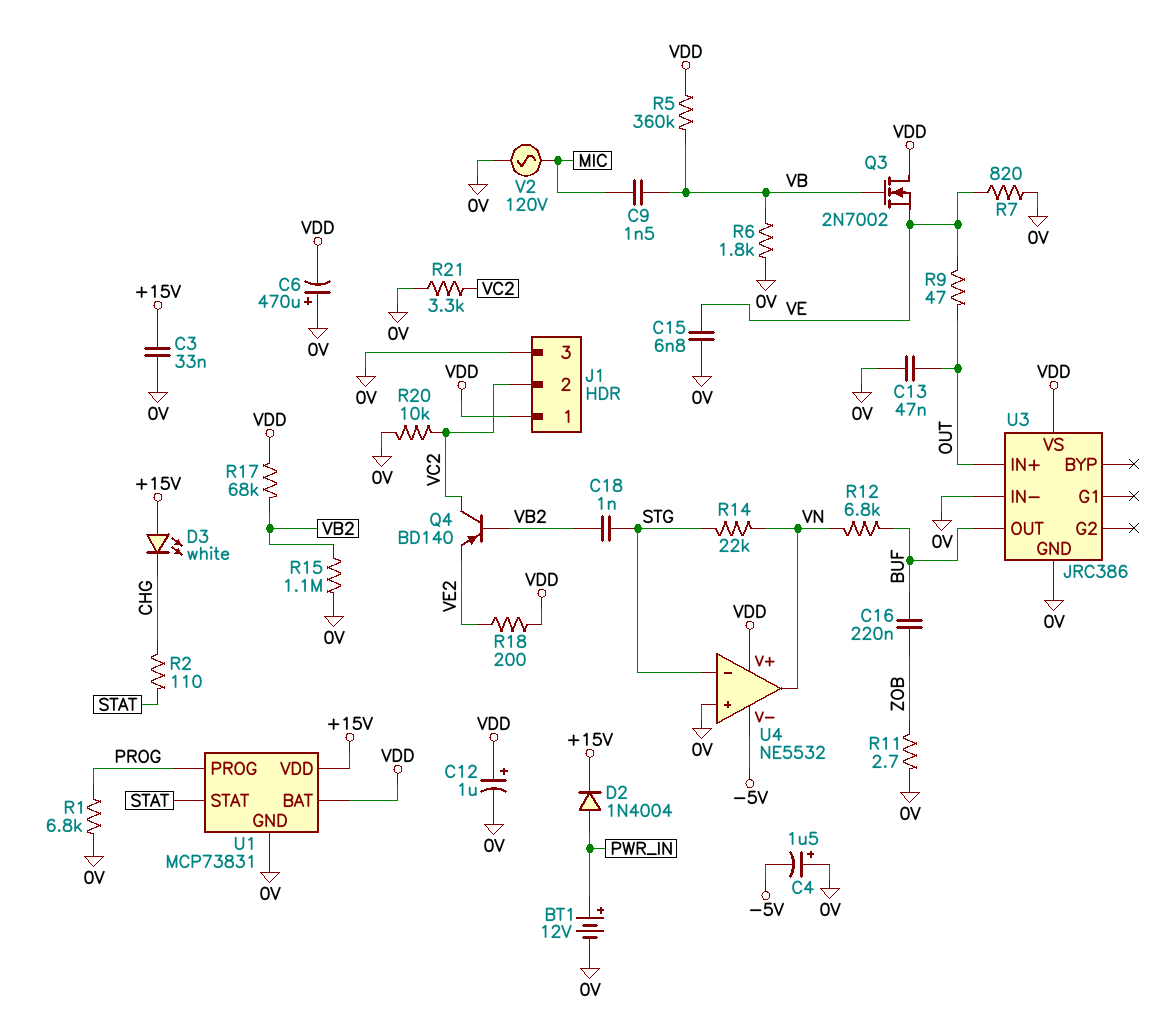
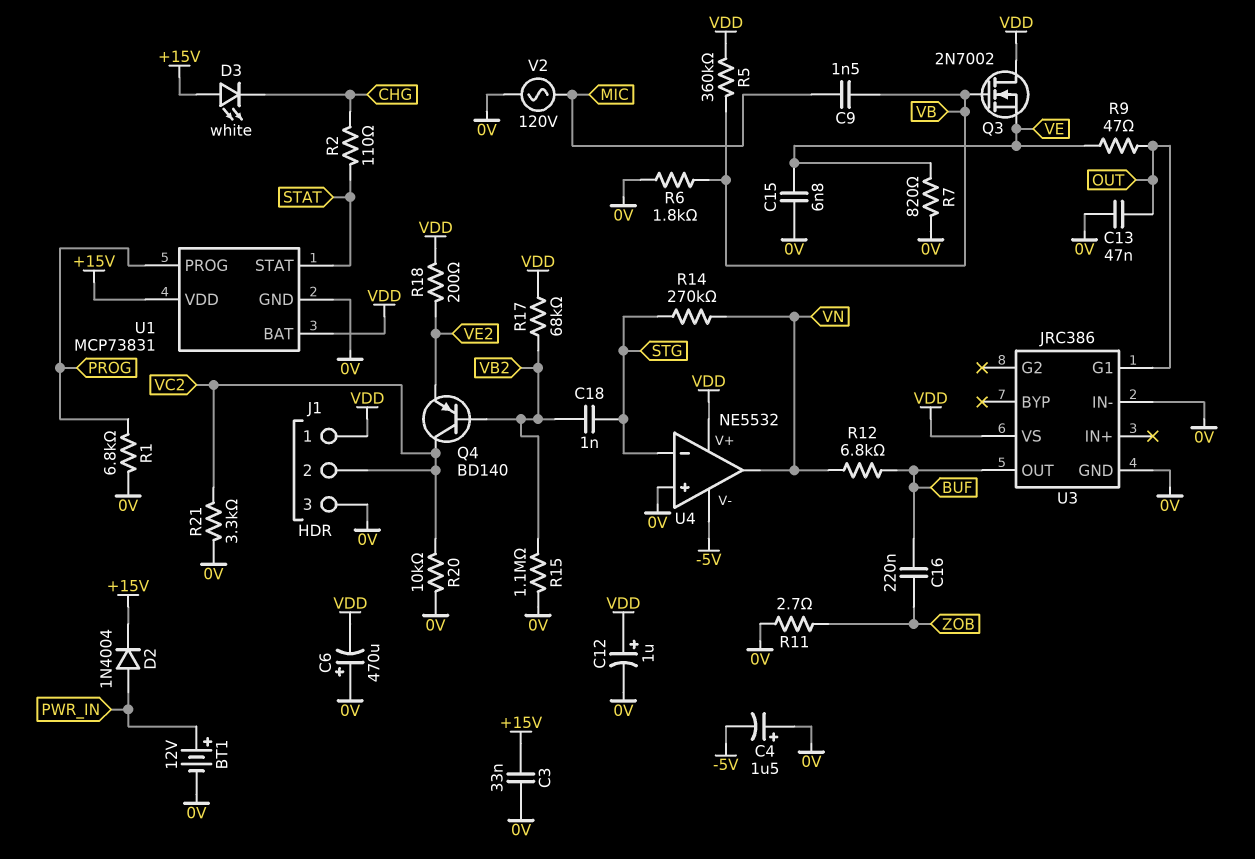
R14: 22k (STG, VN) -> 270k (STG, VN)
U3 pin G1: none -> OUT
U3 pin IN+: OUT -> none

